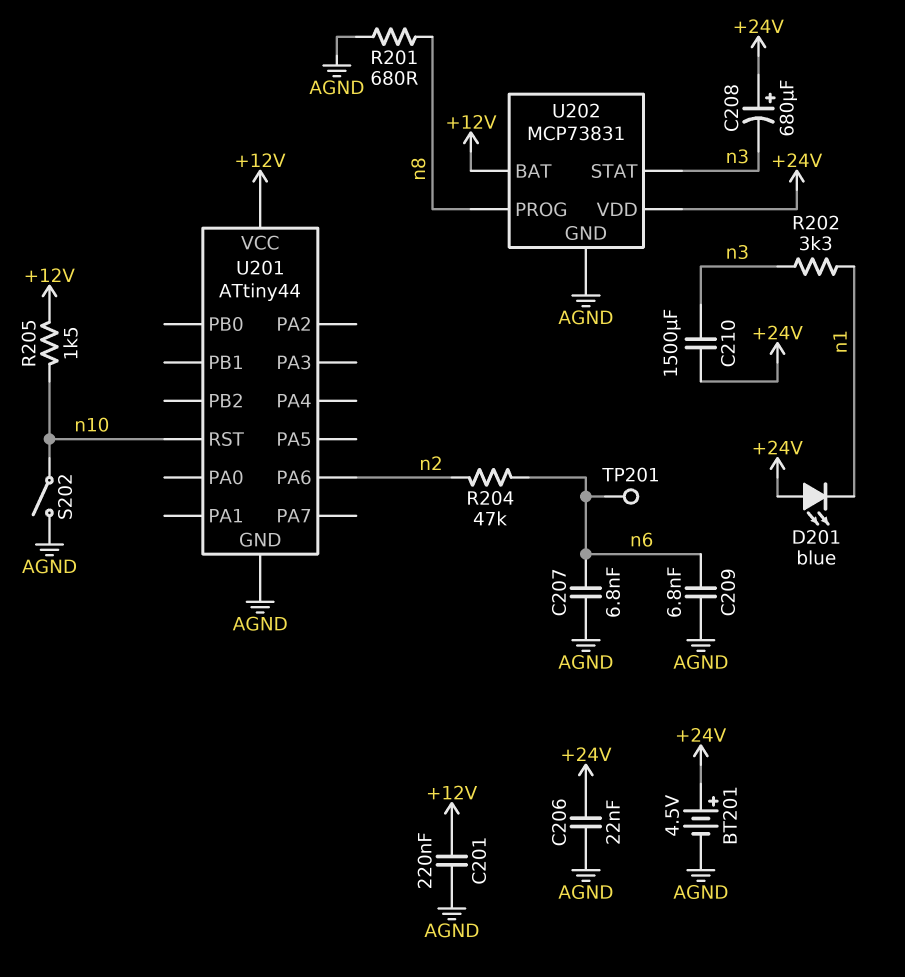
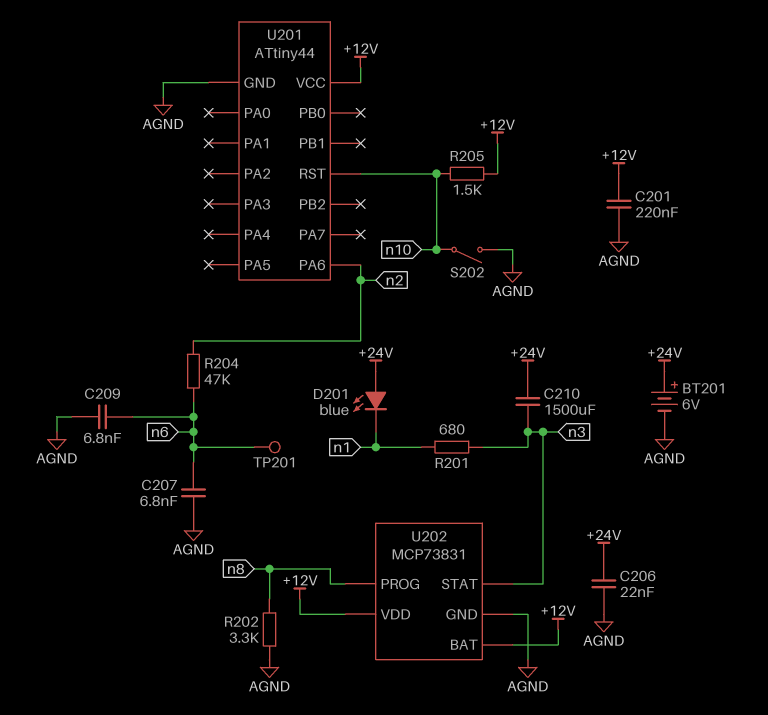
BT201: 4.5V (plus +24V, minus AGND) -> 6V (plus +24V, minus AGND)
C208: 680uF (plus +24V, minus n3) -> none
R201: 680 (AGND, n8) -> 680 (n1, n3)
R202: 3.3k (n1, n3) -> 3.3k (AGND, n8)
U202 pin VDD: +24V -> +12V

